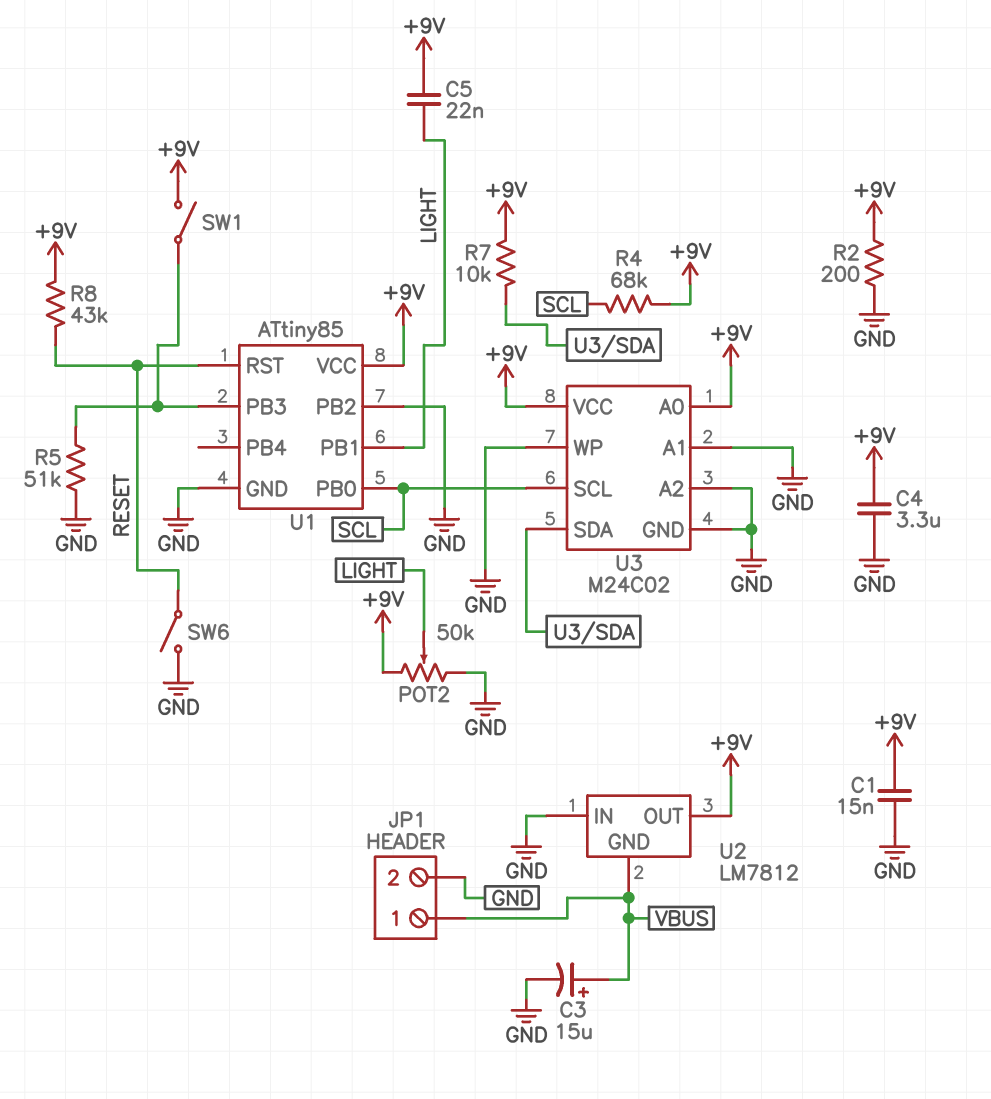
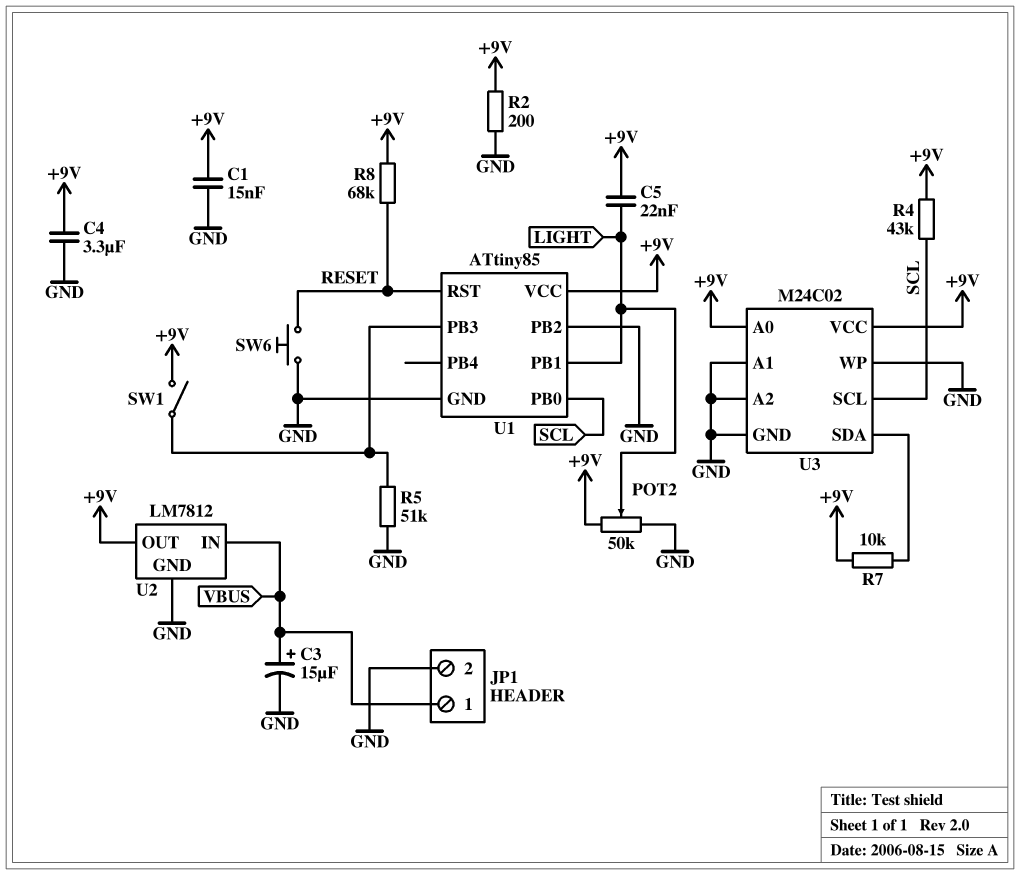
R4: 68k (+9V, SCL) -> 43k (+9V, SCL)
R8: 43k (+9V, RESET) -> 68k (+9V, RESET)
SW6: switch (GND, RESET) -> button (GND, RESET)
U2 pin GND: VBUS -> GND
U2 pin IN: GND -> VBUS

